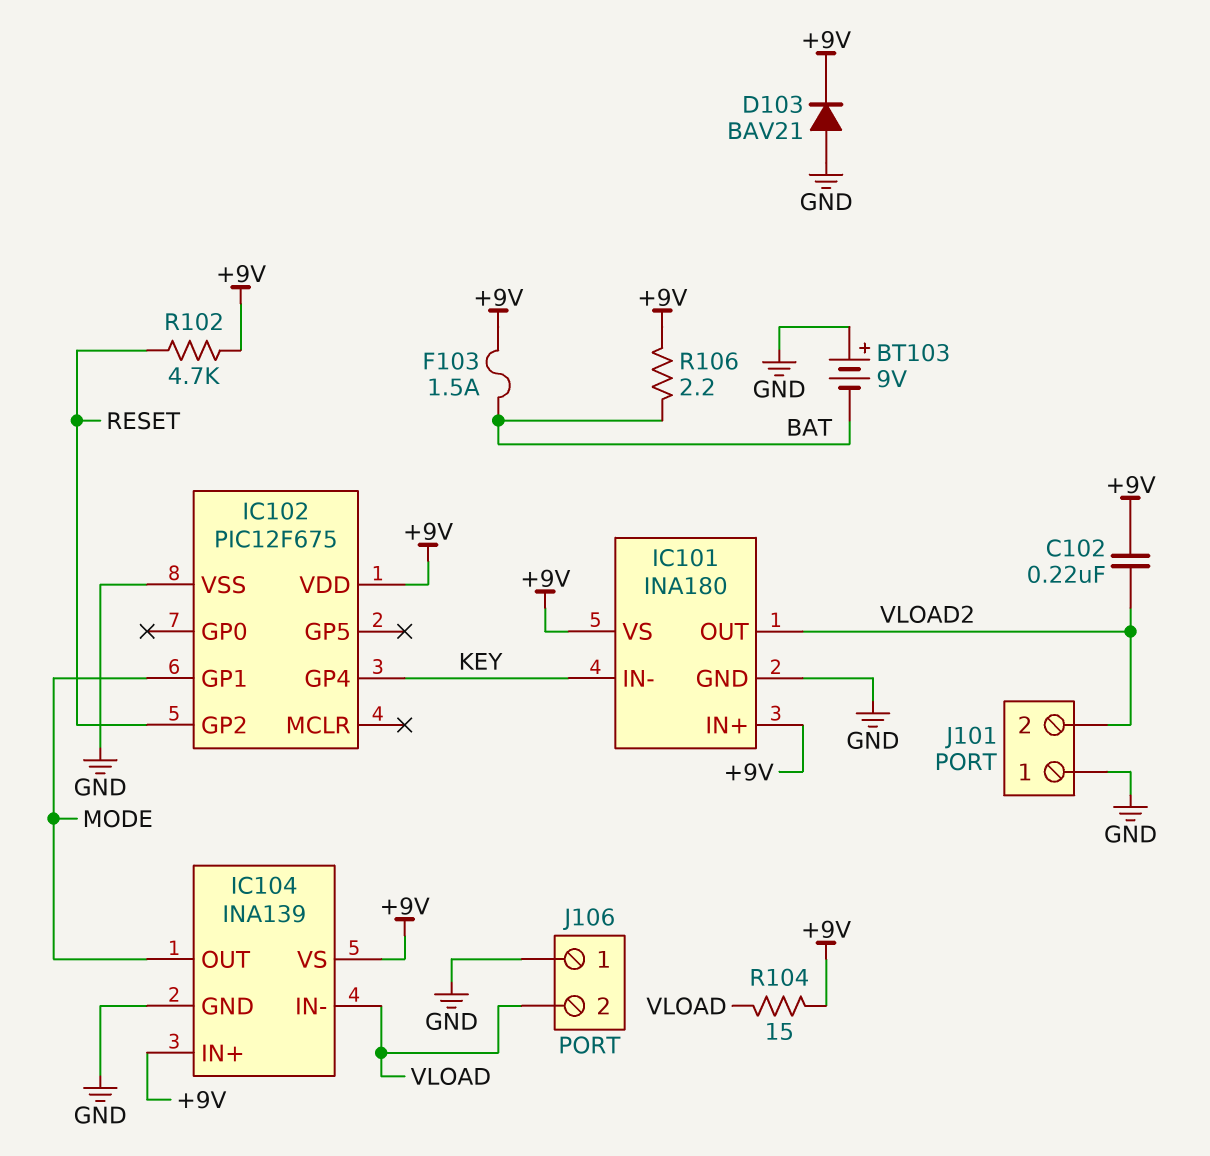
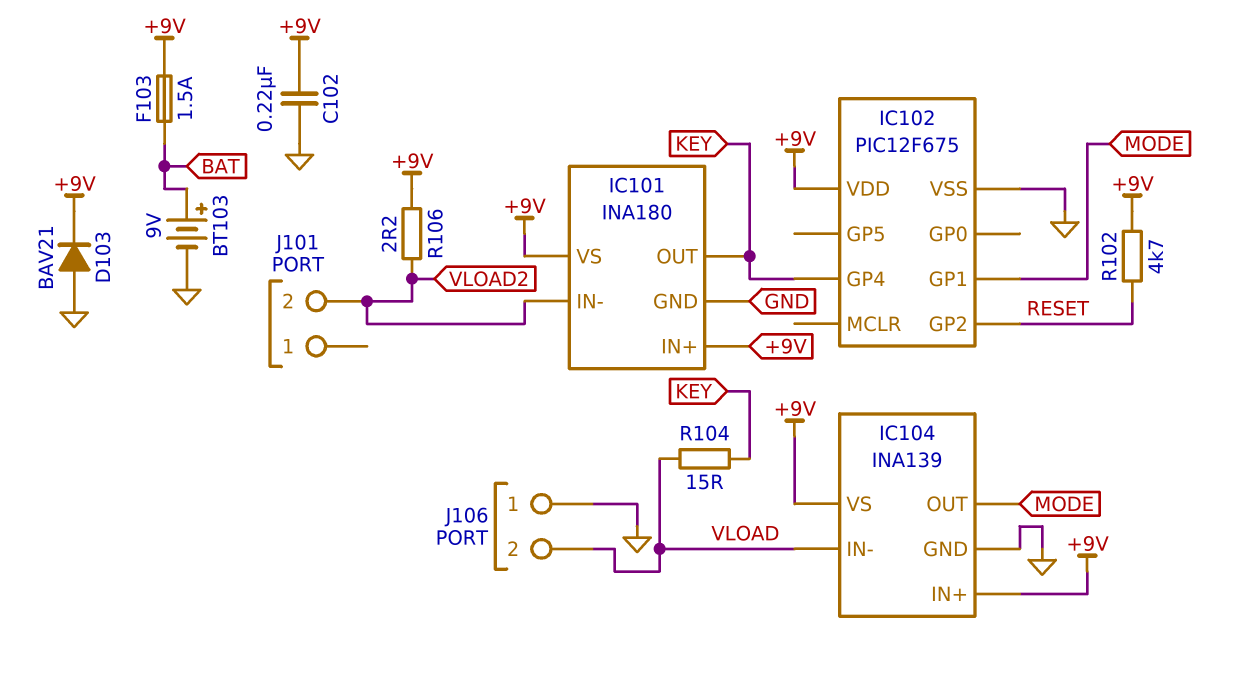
BT103: 9V (plus GND, minus BAT) -> 9V (plus BAT, minus GND)
C102: 220nF (+9V, VLOAD2) -> 220nF (+9V, GND)
IC101 pin IN-: KEY -> VLOAD2
IC101 pin OUT: VLOAD2 -> KEY
J101 pin 1: GND -> none
R104: 15 (+9V, VLOAD) -> 15 (KEY, VLOAD)
R106: 2.2 (+9V, BAT) -> 2.2 (+9V, VLOAD2)

